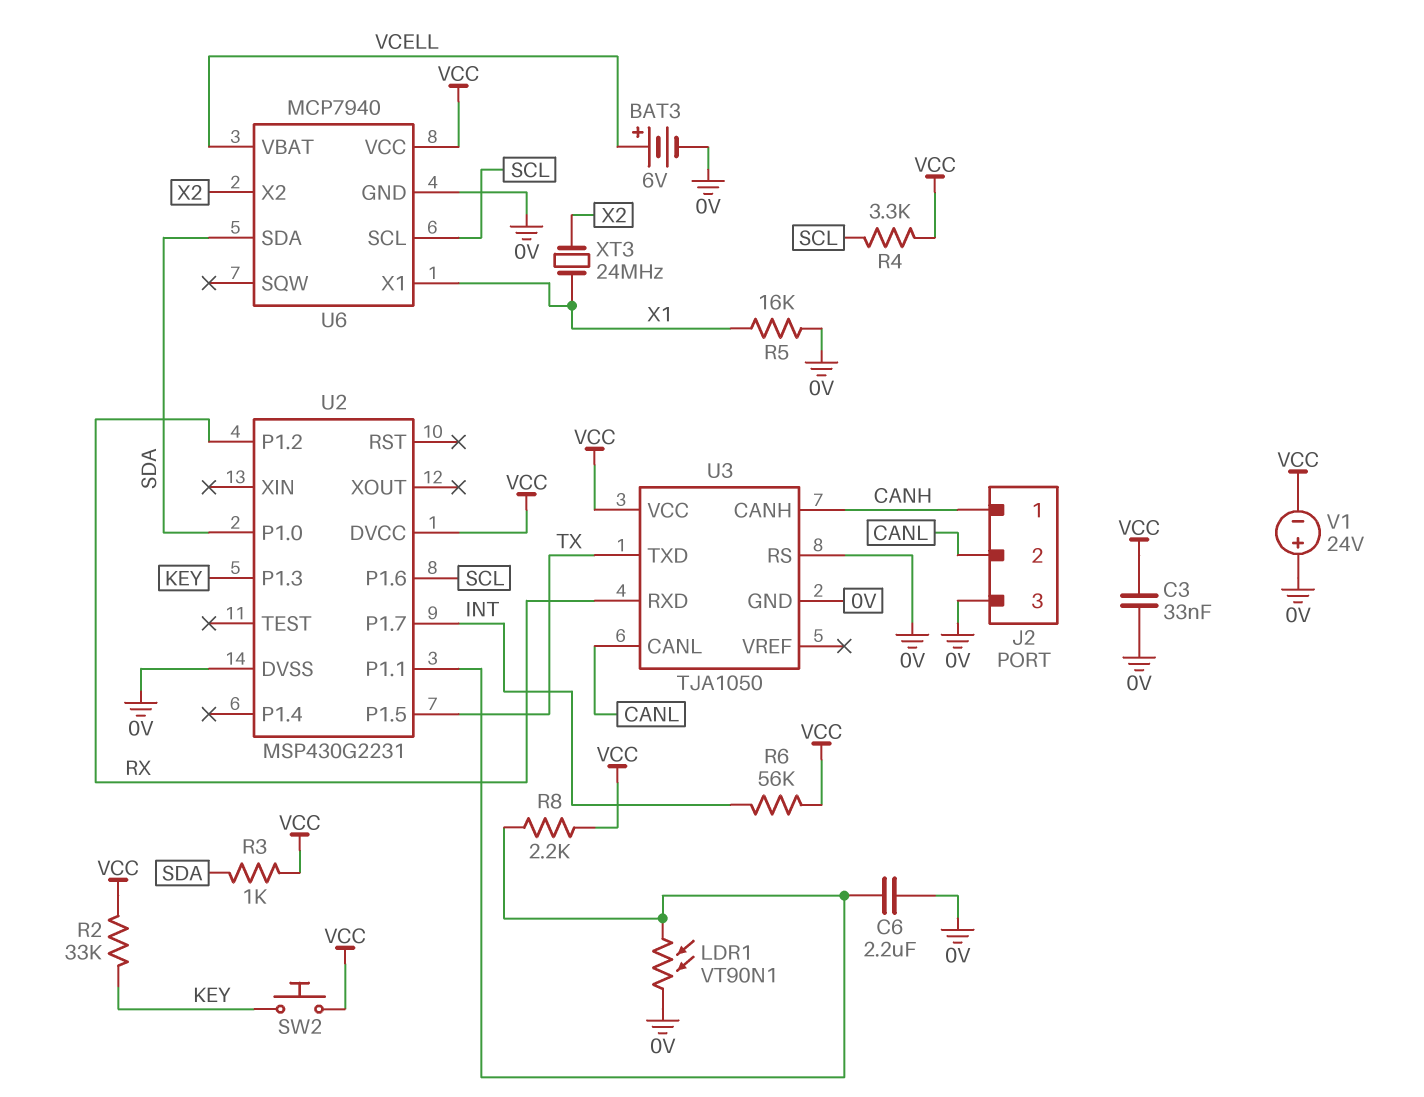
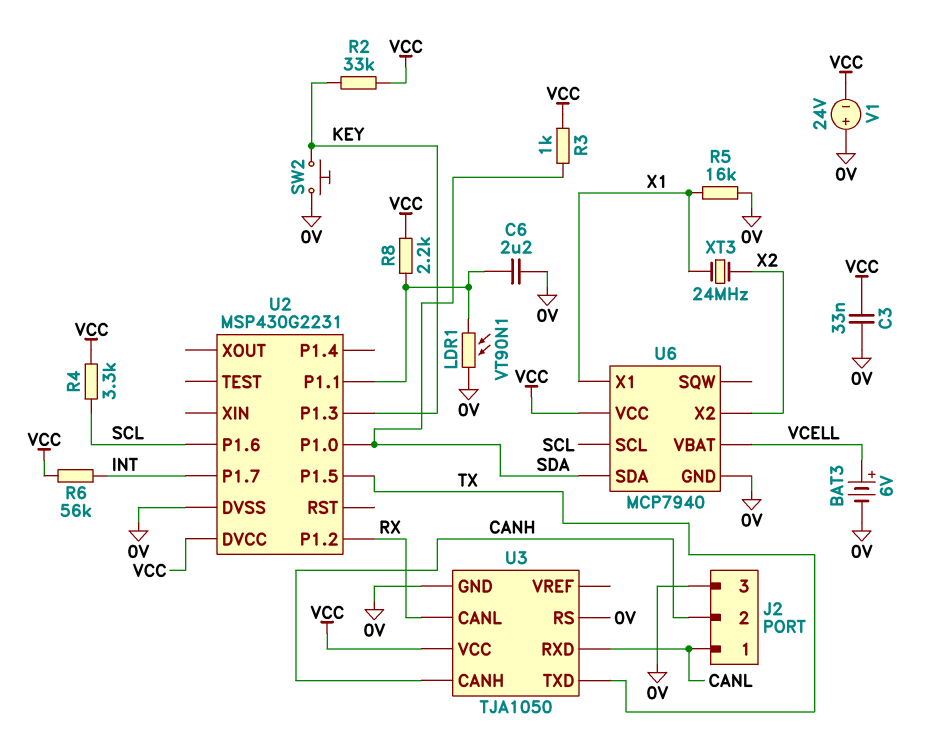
J2 pin 1: CANH -> CANL
J2 pin 2: CANL -> CANH
SW2: button (KEY, VCC) -> button (0V, KEY)
U3 pin CANL: CANL -> RX
U3 pin RXD: RX -> CANL

